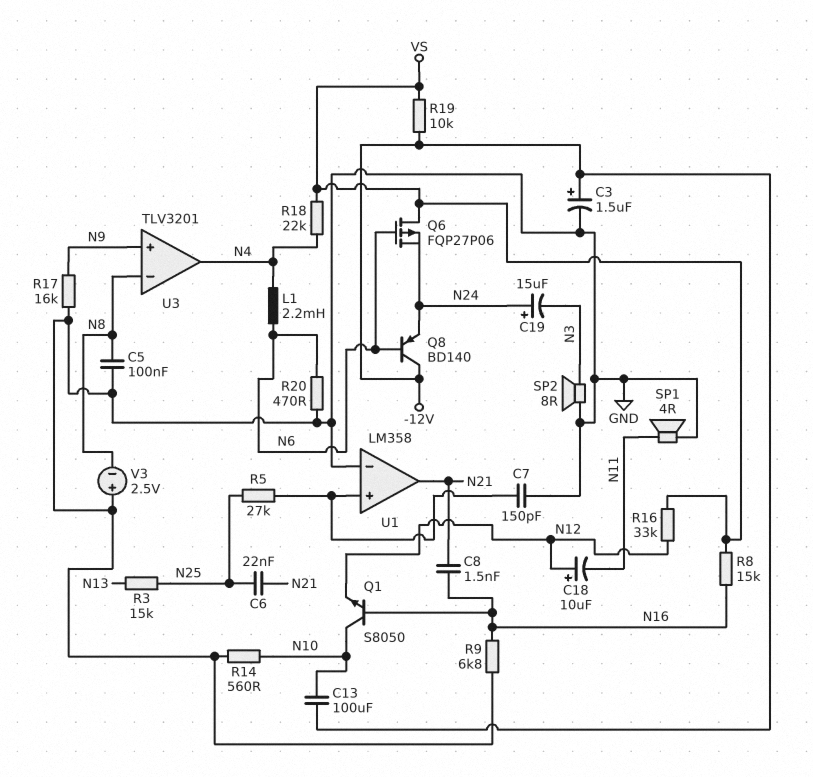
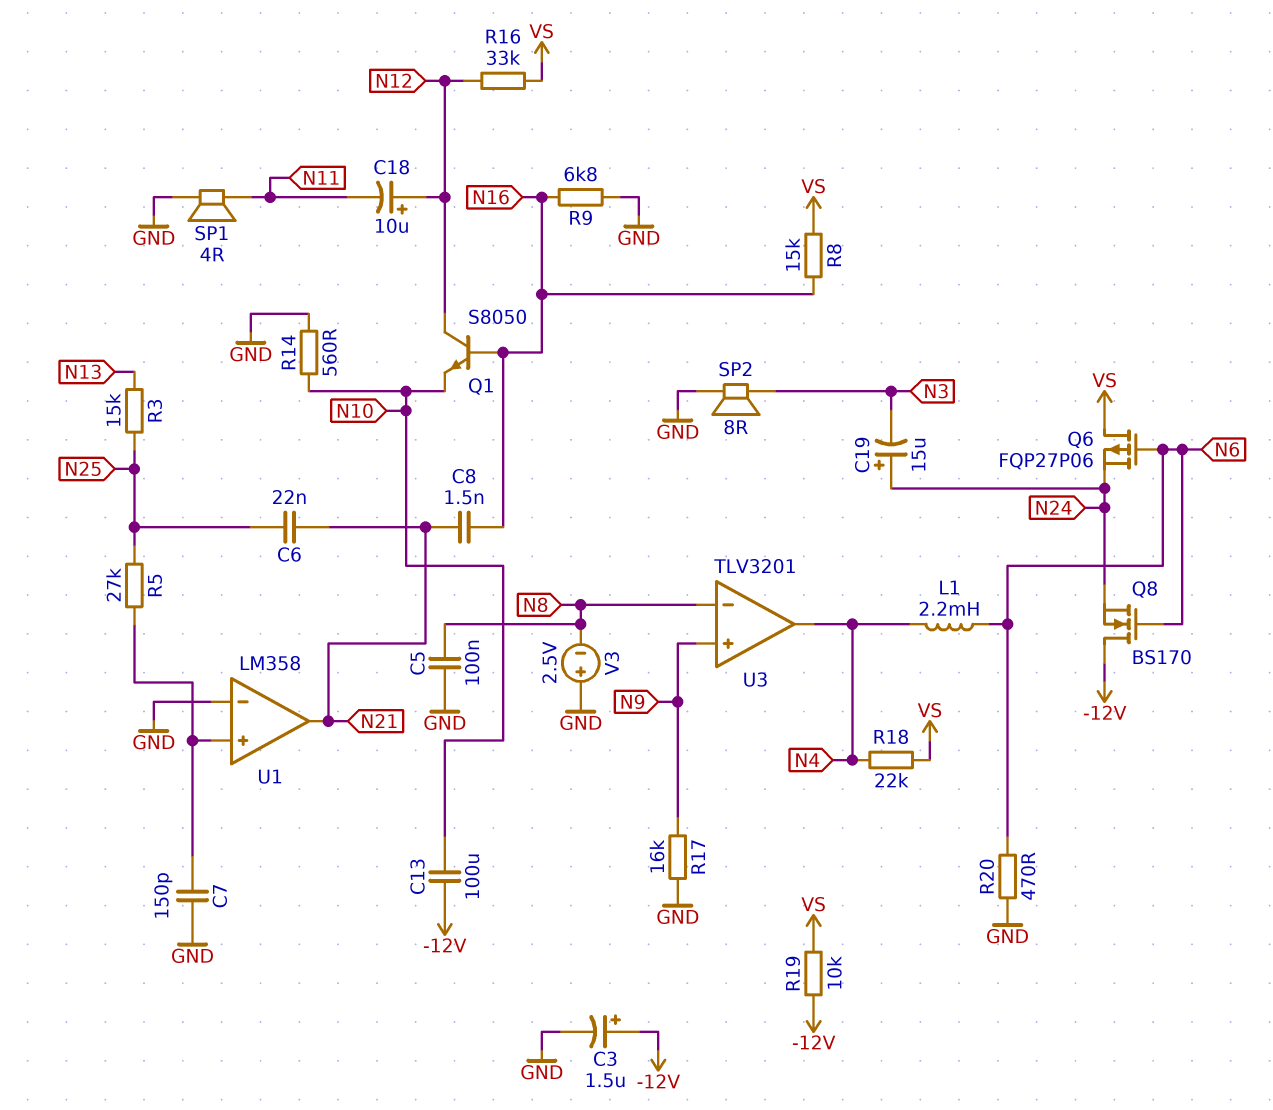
Q1: NPN S8050 (B N16, C N10, E N12) -> NPN S8050 (B N16, C N12, E N10)
Q8: PNP BD140 (B N6, C -12V, E N24) -> NMOS BS170 (G N6, D -12V, S N24)

